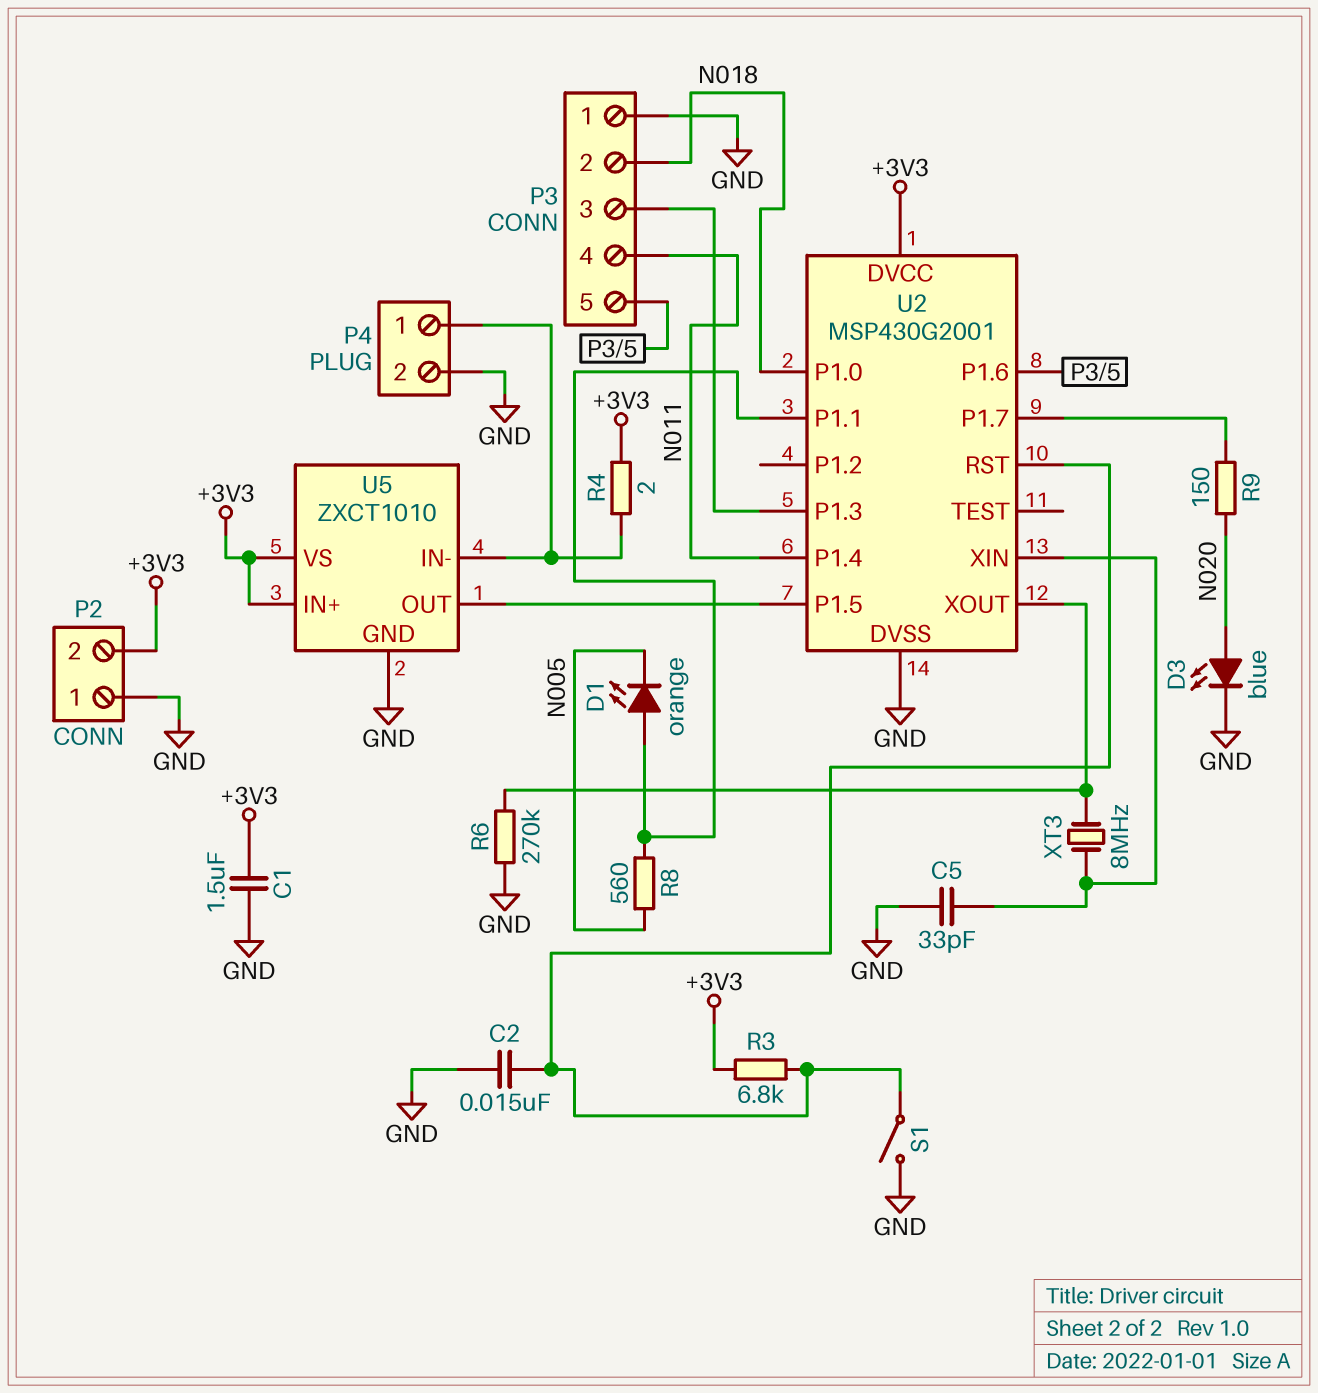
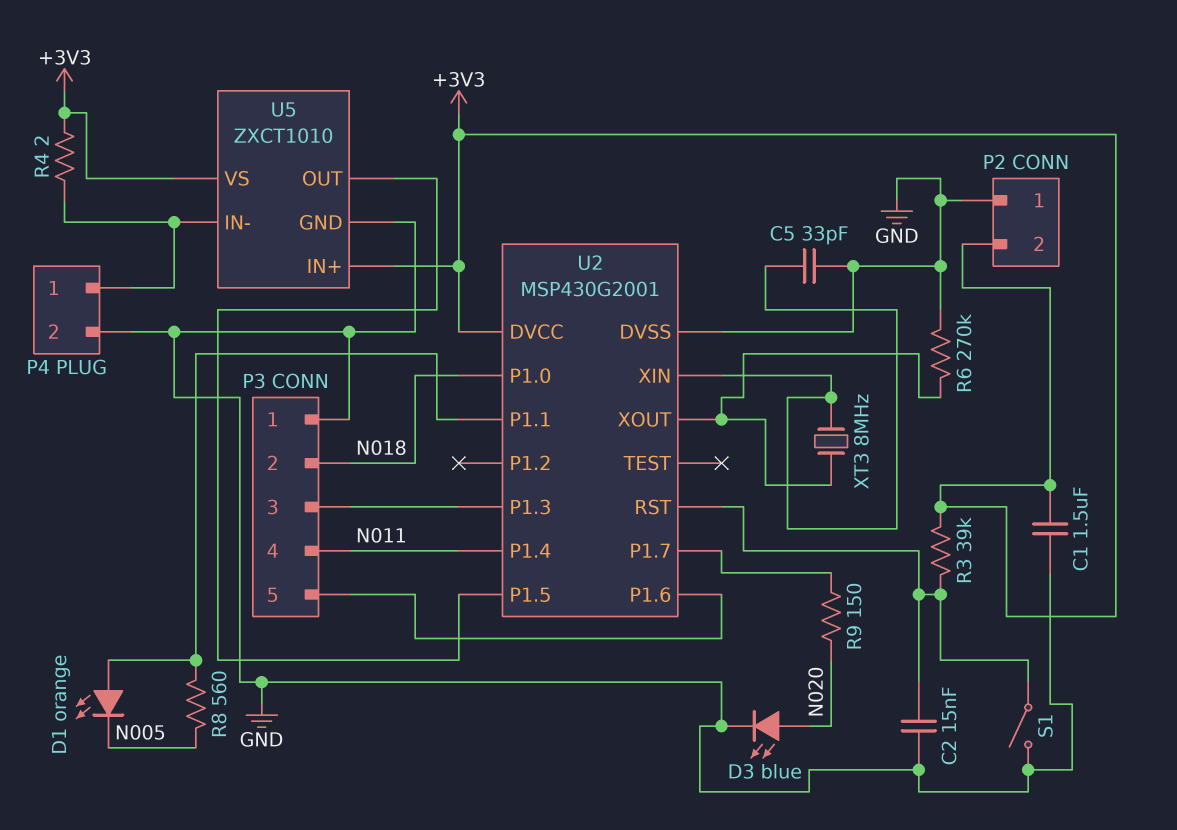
R3: 6.8k (+3V3, U2/RST) -> 39k (+3V3, U2/RST)

